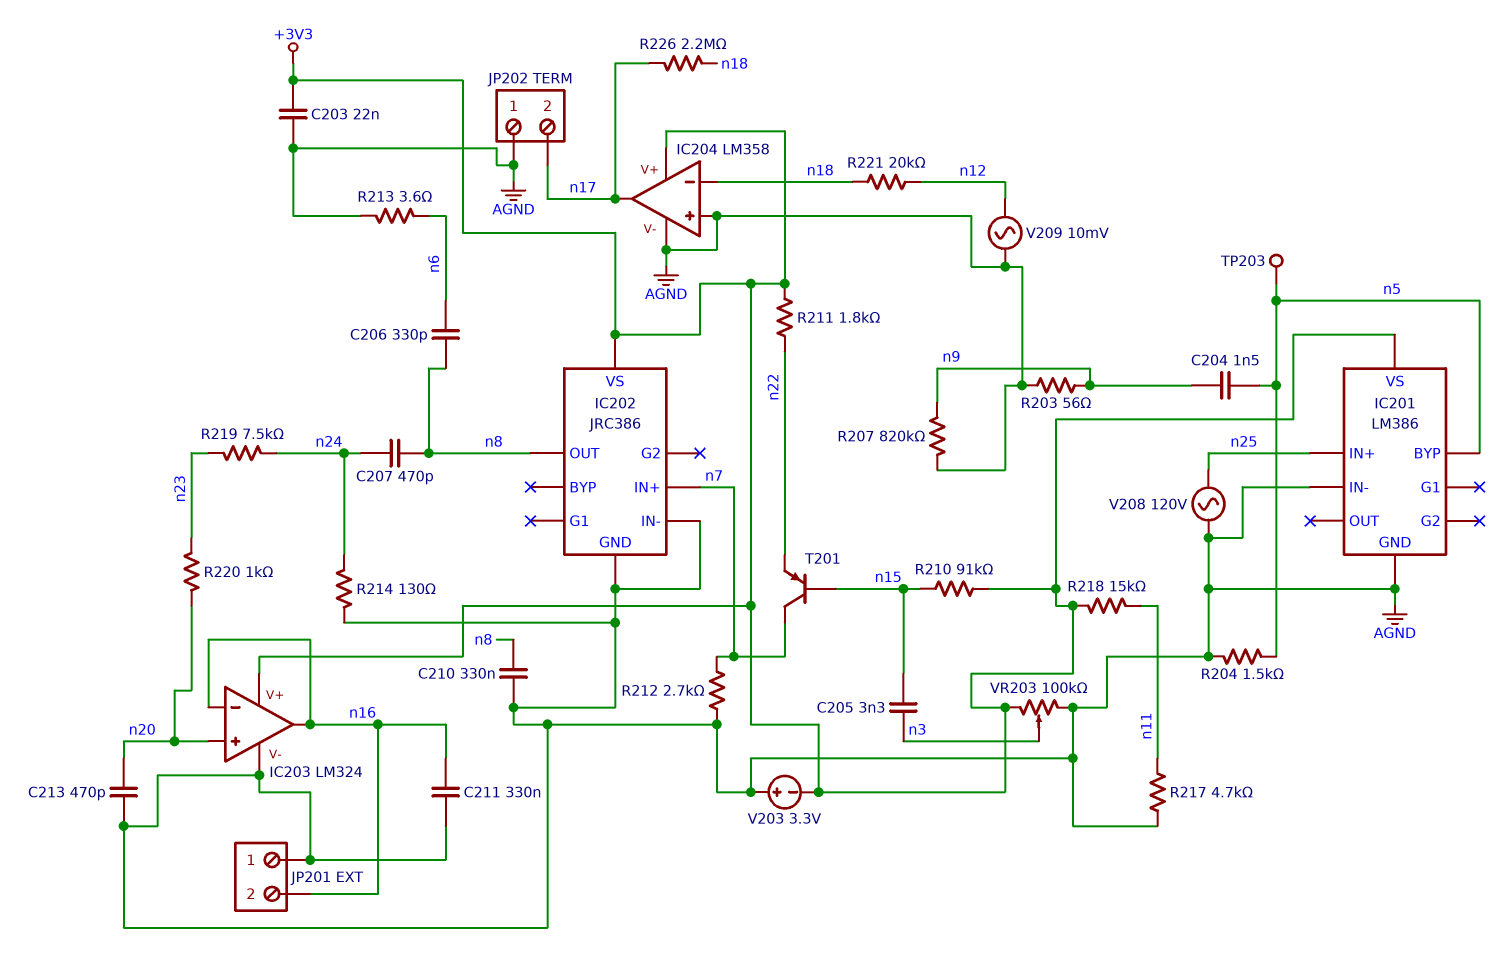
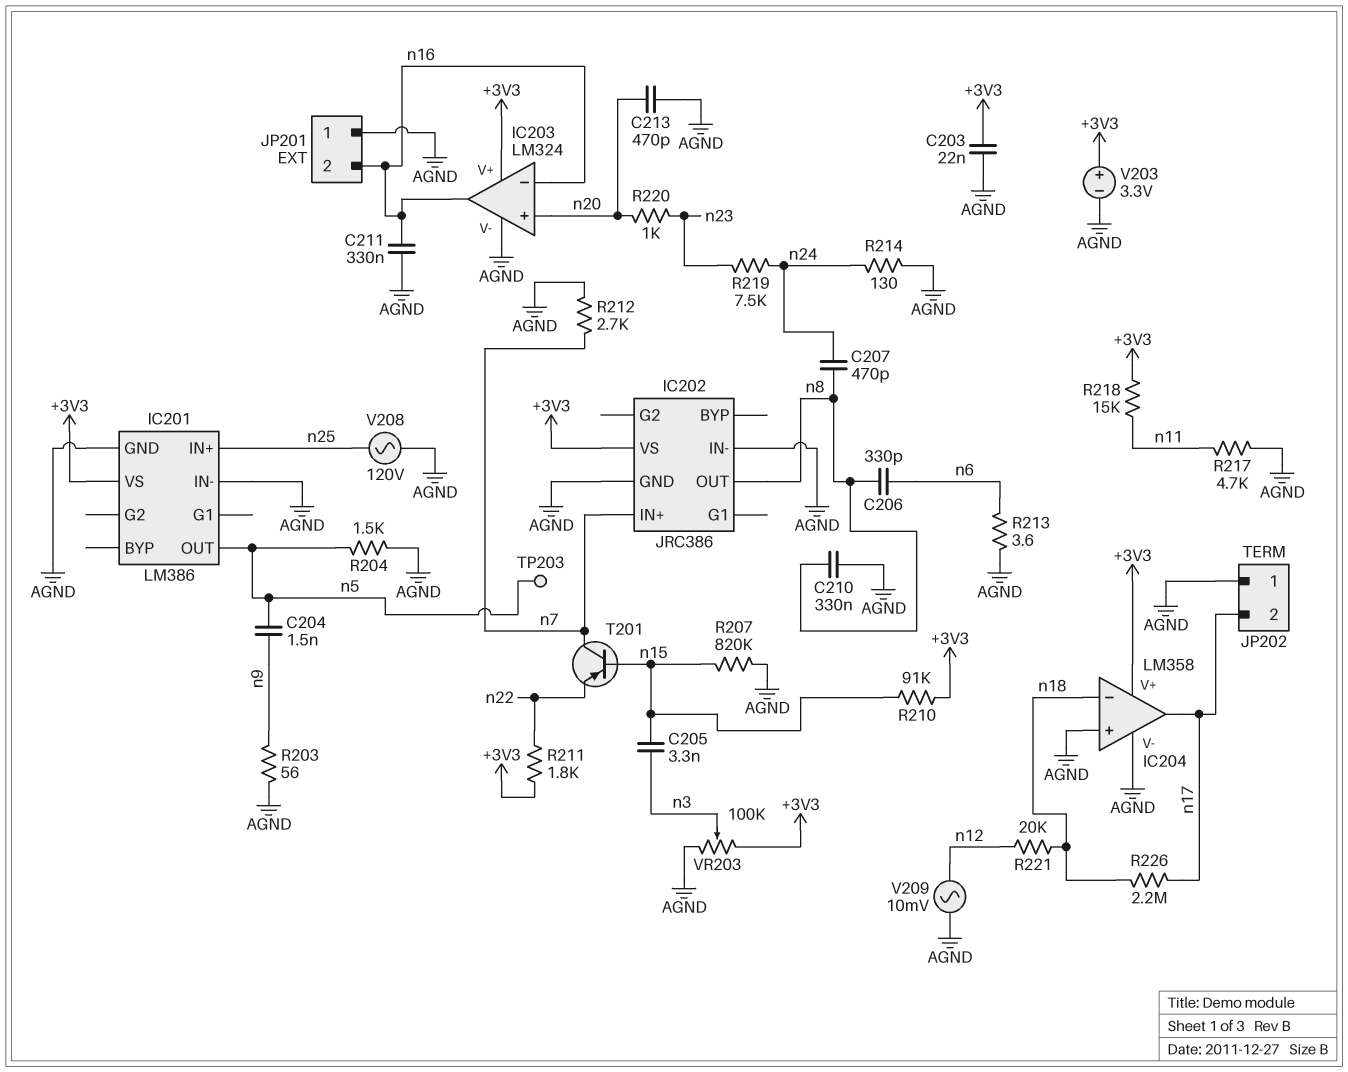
IC201 pin BYP: n5 -> none
IC201 pin OUT: none -> n5
R207: 820k (AGND, n9) -> 820k (AGND, n15)
V203: 3.3V (plus AGND, minus +3V3) -> 3.3V (plus +3V3, minus AGND)

